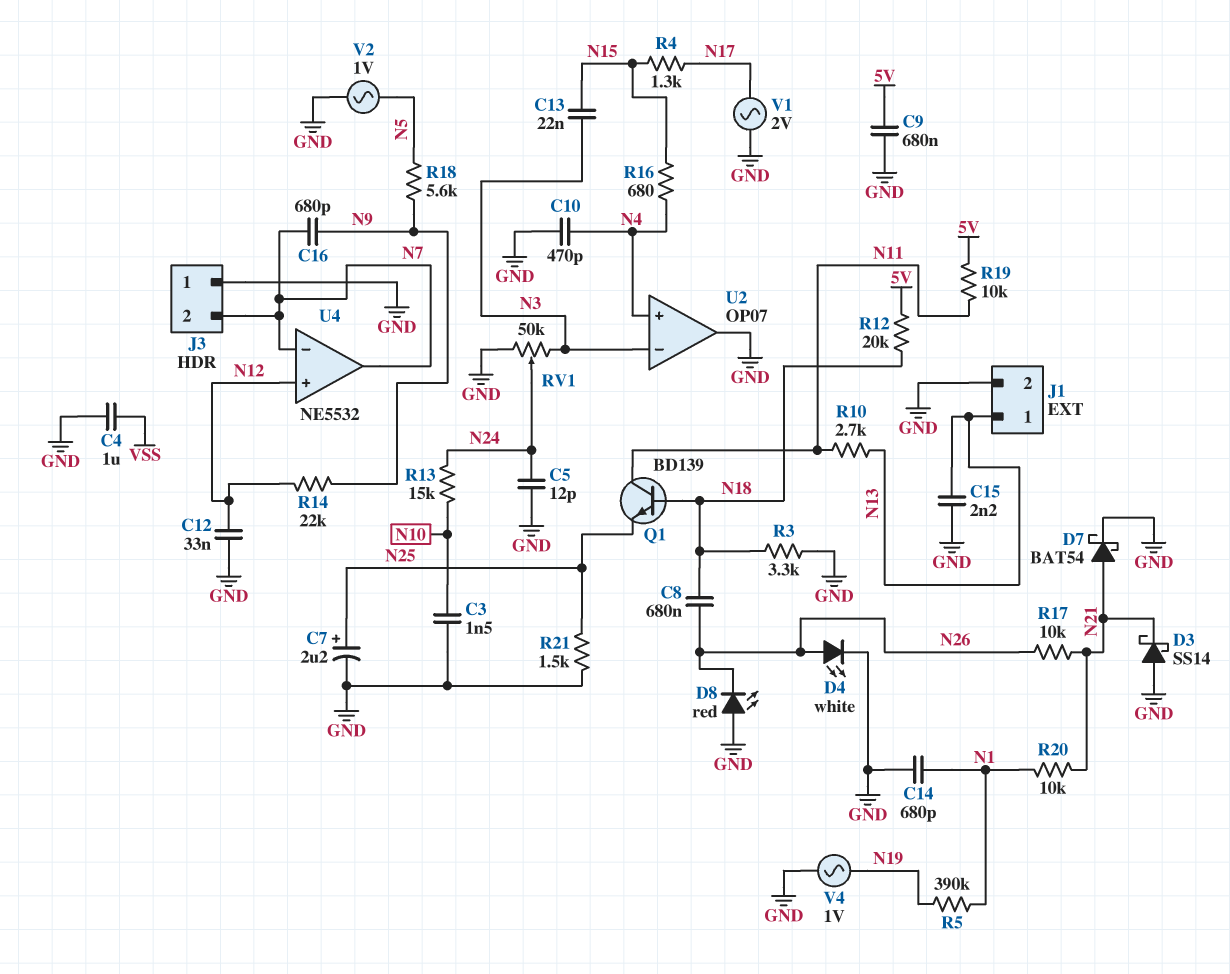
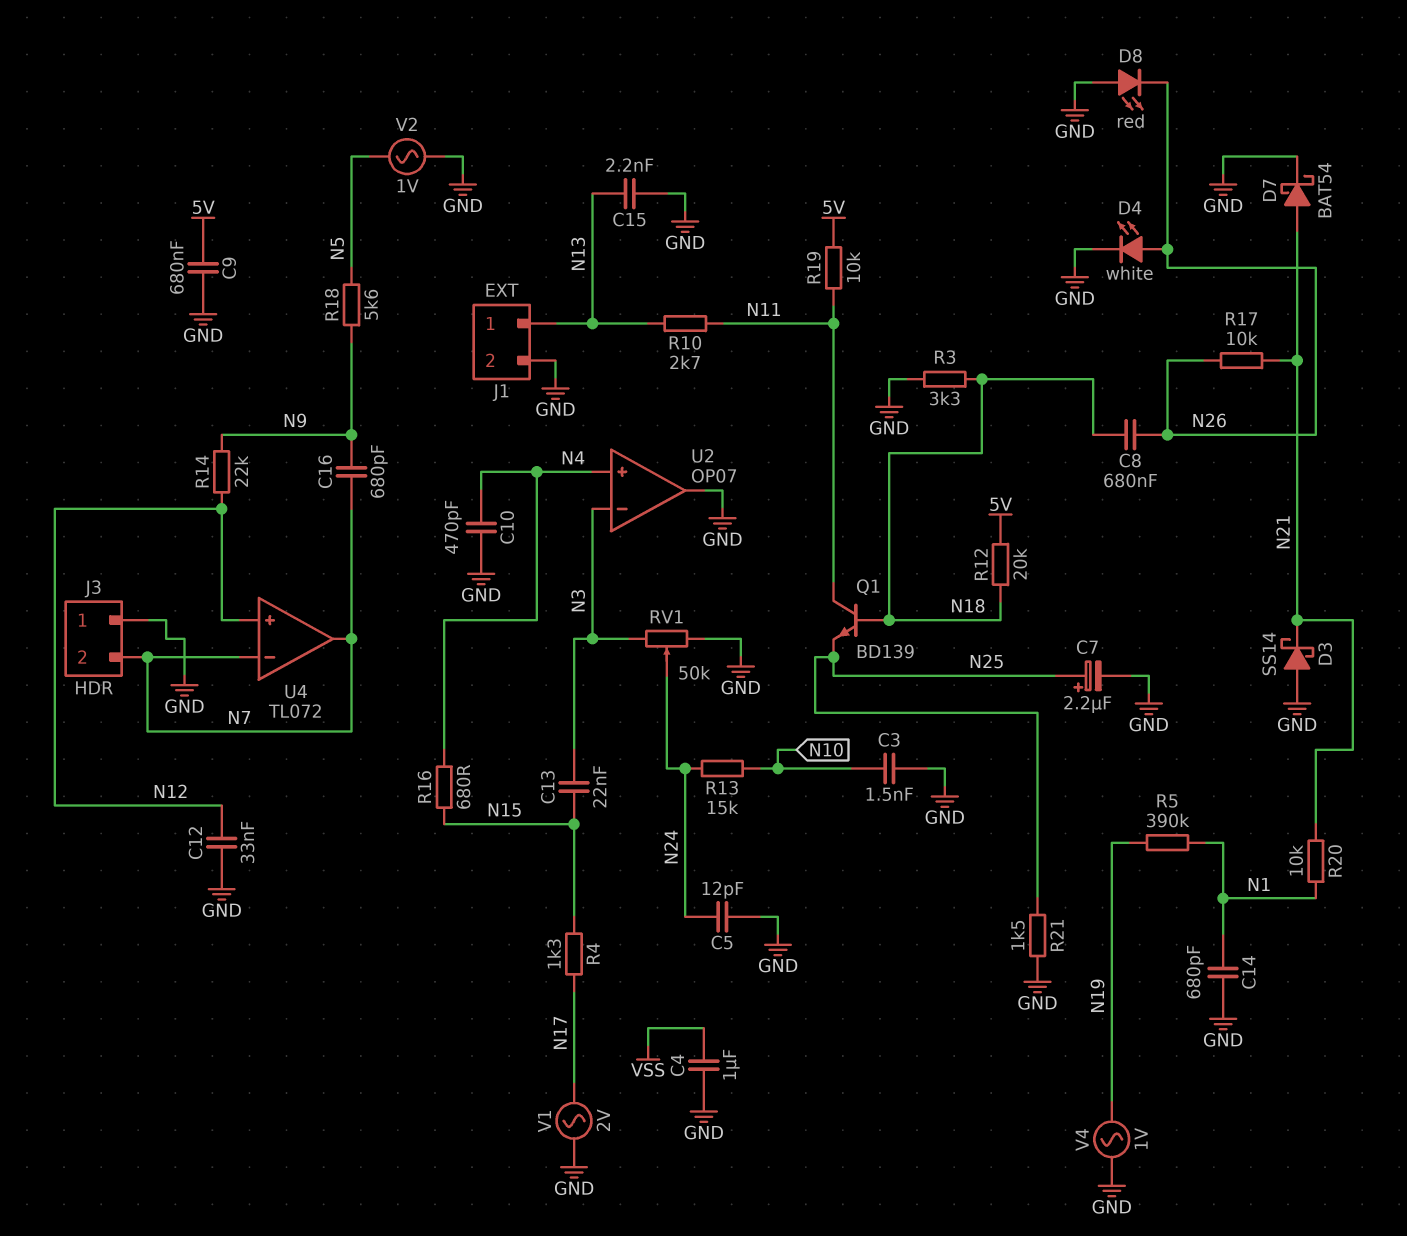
U4: NE5532 -> TL072

